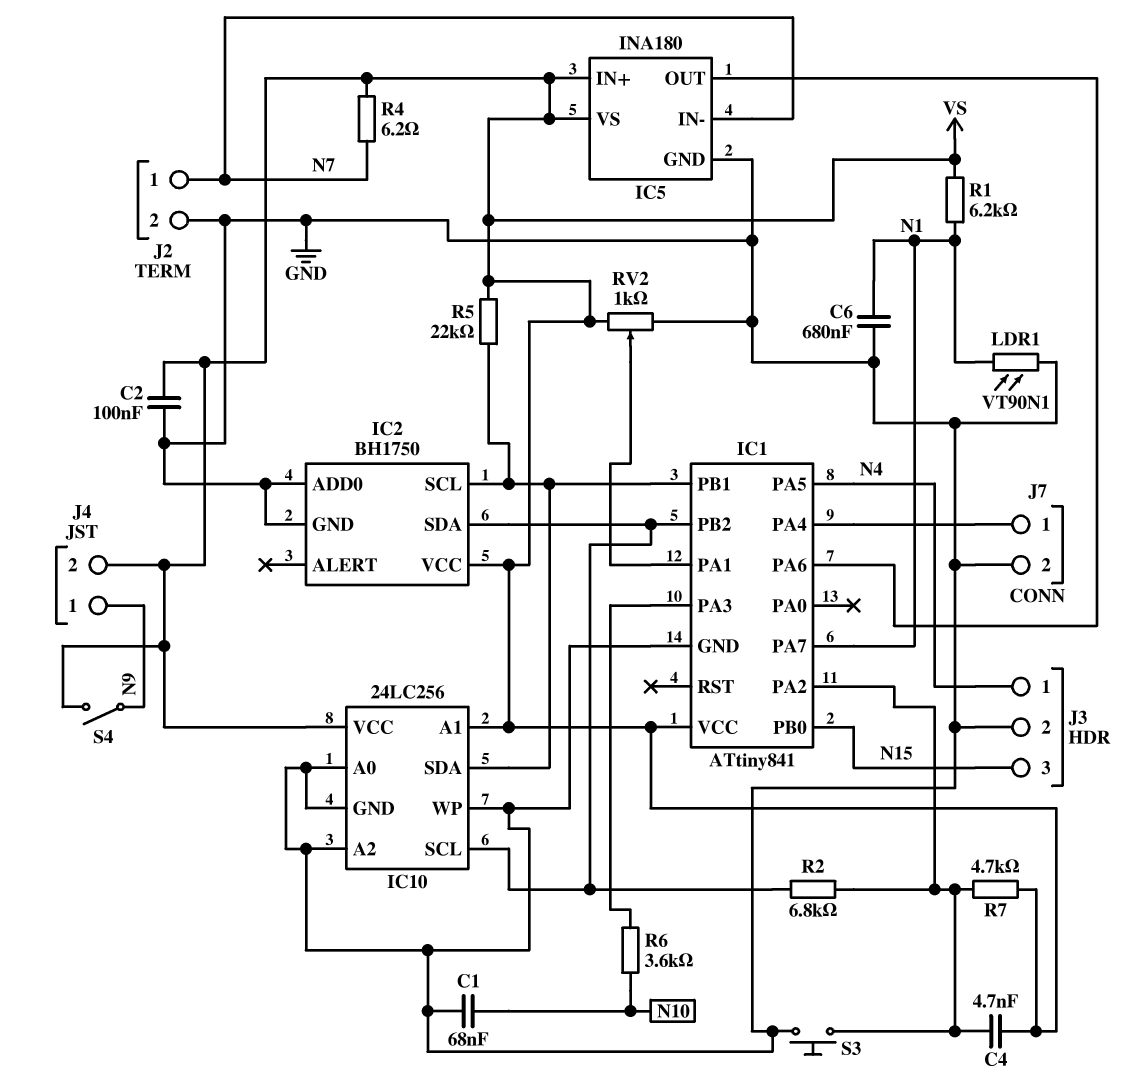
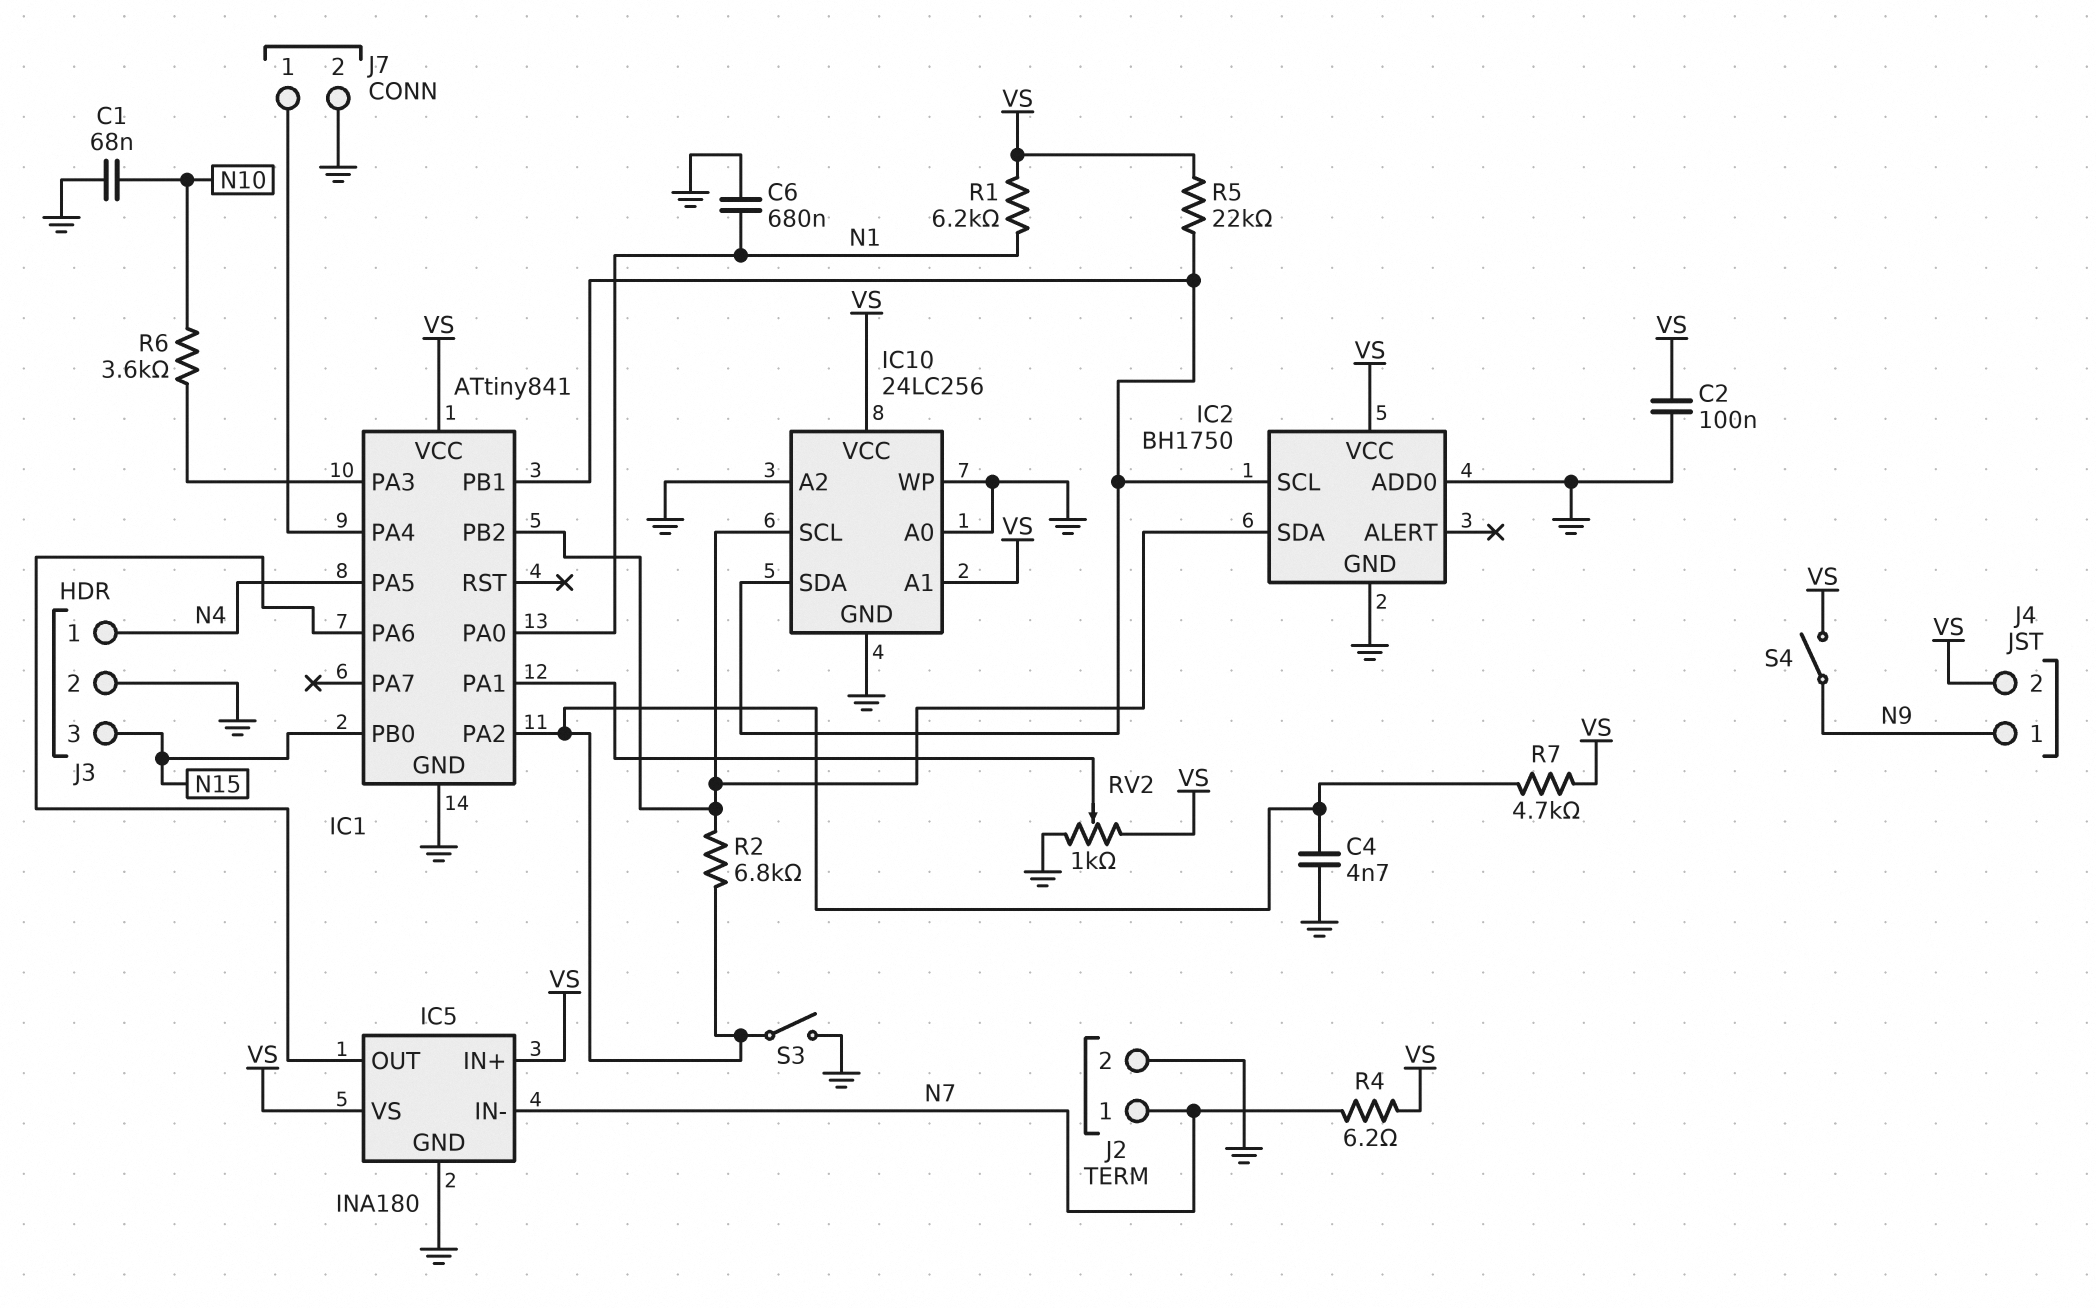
C4: 4.7nF (IC1/PA2, VS) -> 4.7nF (GND, IC1/PA2)
IC1 pin PA0: none -> N1
IC1 pin PA7: N1 -> none
LDR1: VT90N1 (GND, N1) -> none
S3: button (GND, IC1/PA2) -> switch (GND, IC1/PA2)

